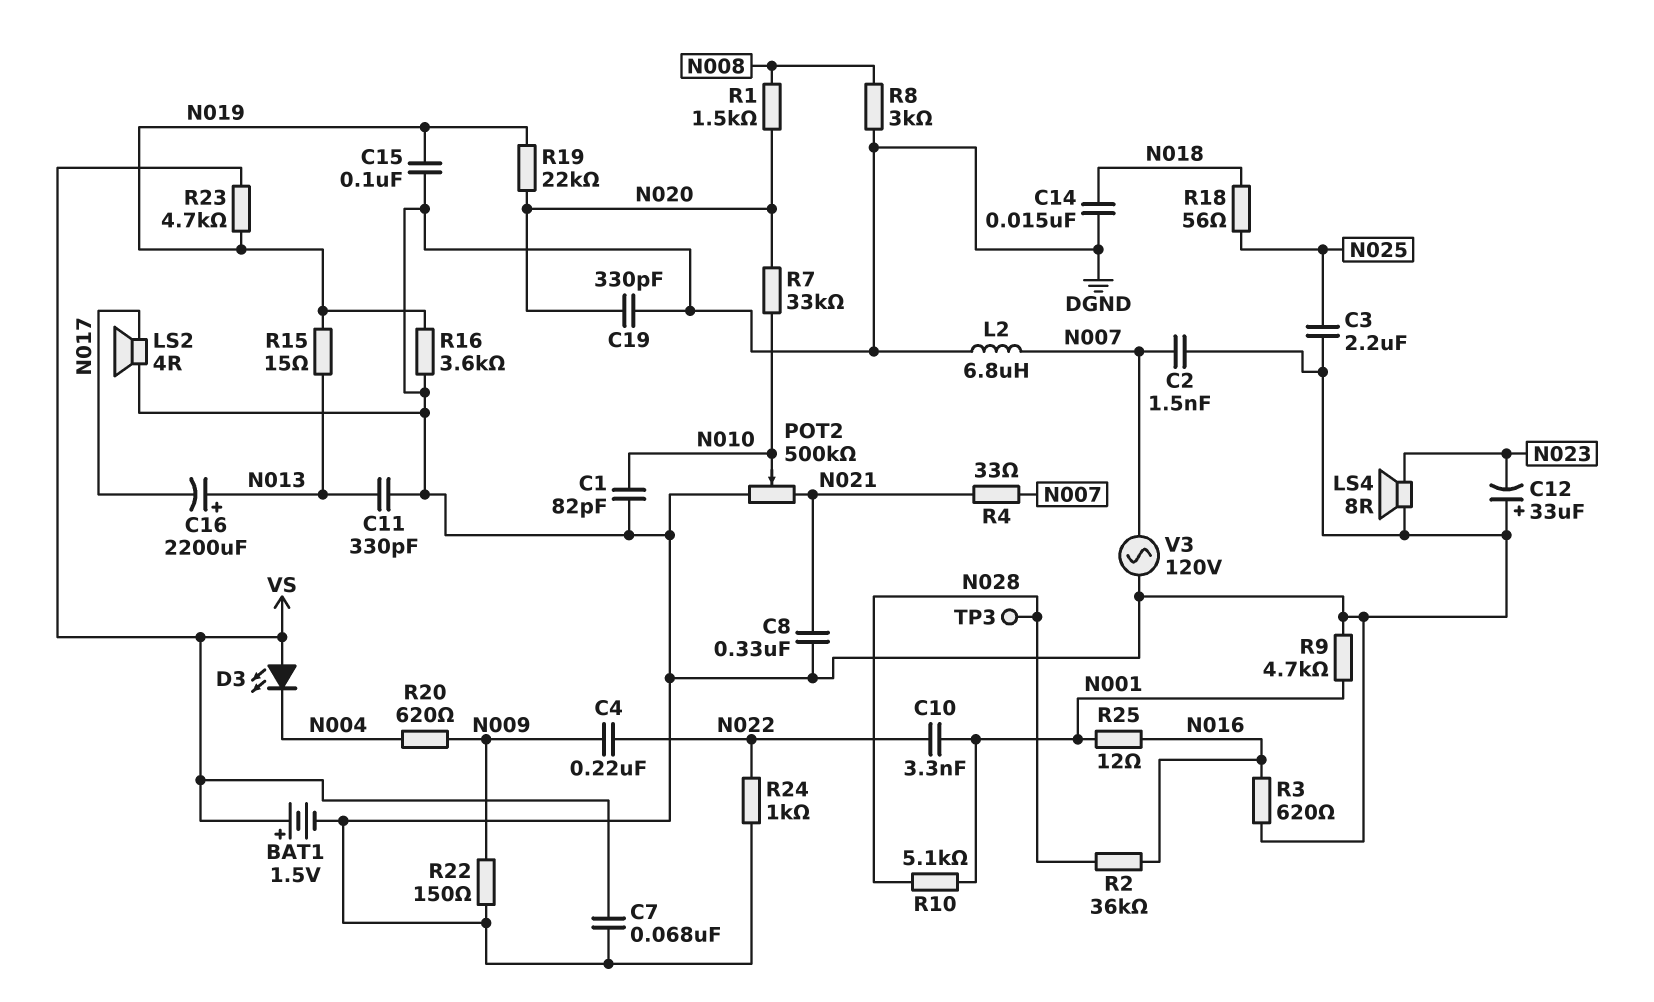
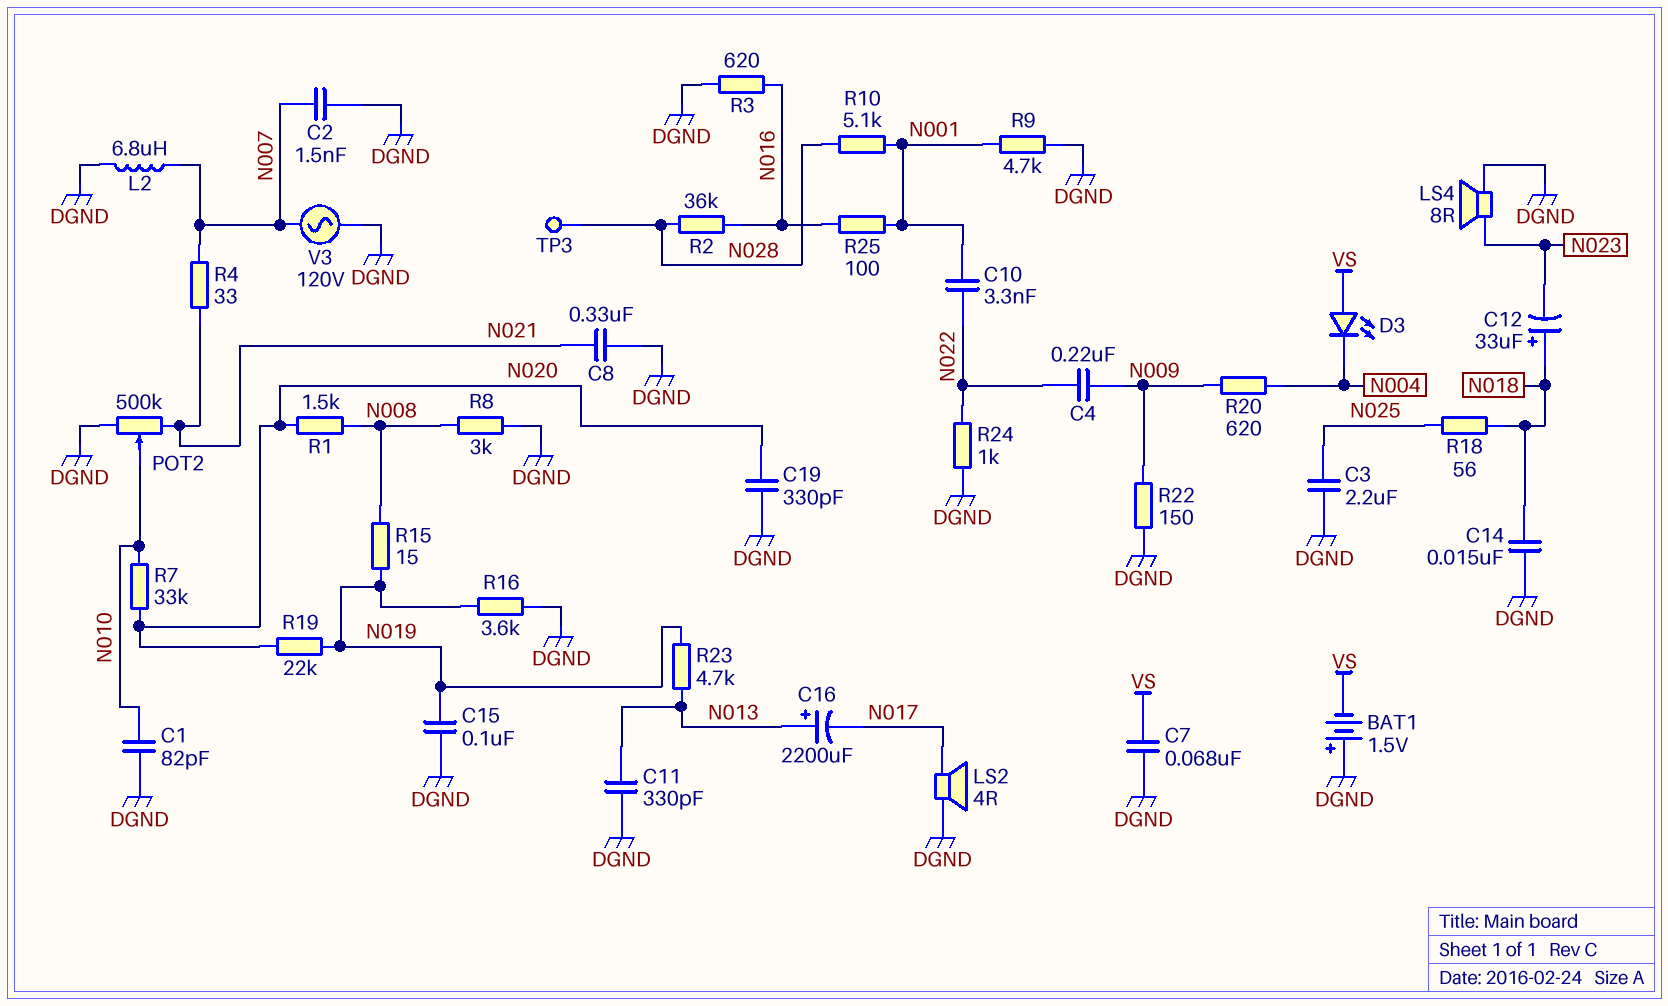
BAT1: 1.5V (plus VS, minus DGND) -> 1.5V (plus DGND, minus VS)
C12: 33uF (plus DGND, minus N023) -> 33uF (plus N018, minus N023)
R15: 15 (N013, N019) -> 15 (N008, N019)
R23: 4.7k (N019, VS) -> 4.7k (N013, N019)
R25: 12 (N001, N016) -> 100 (N001, N016)

